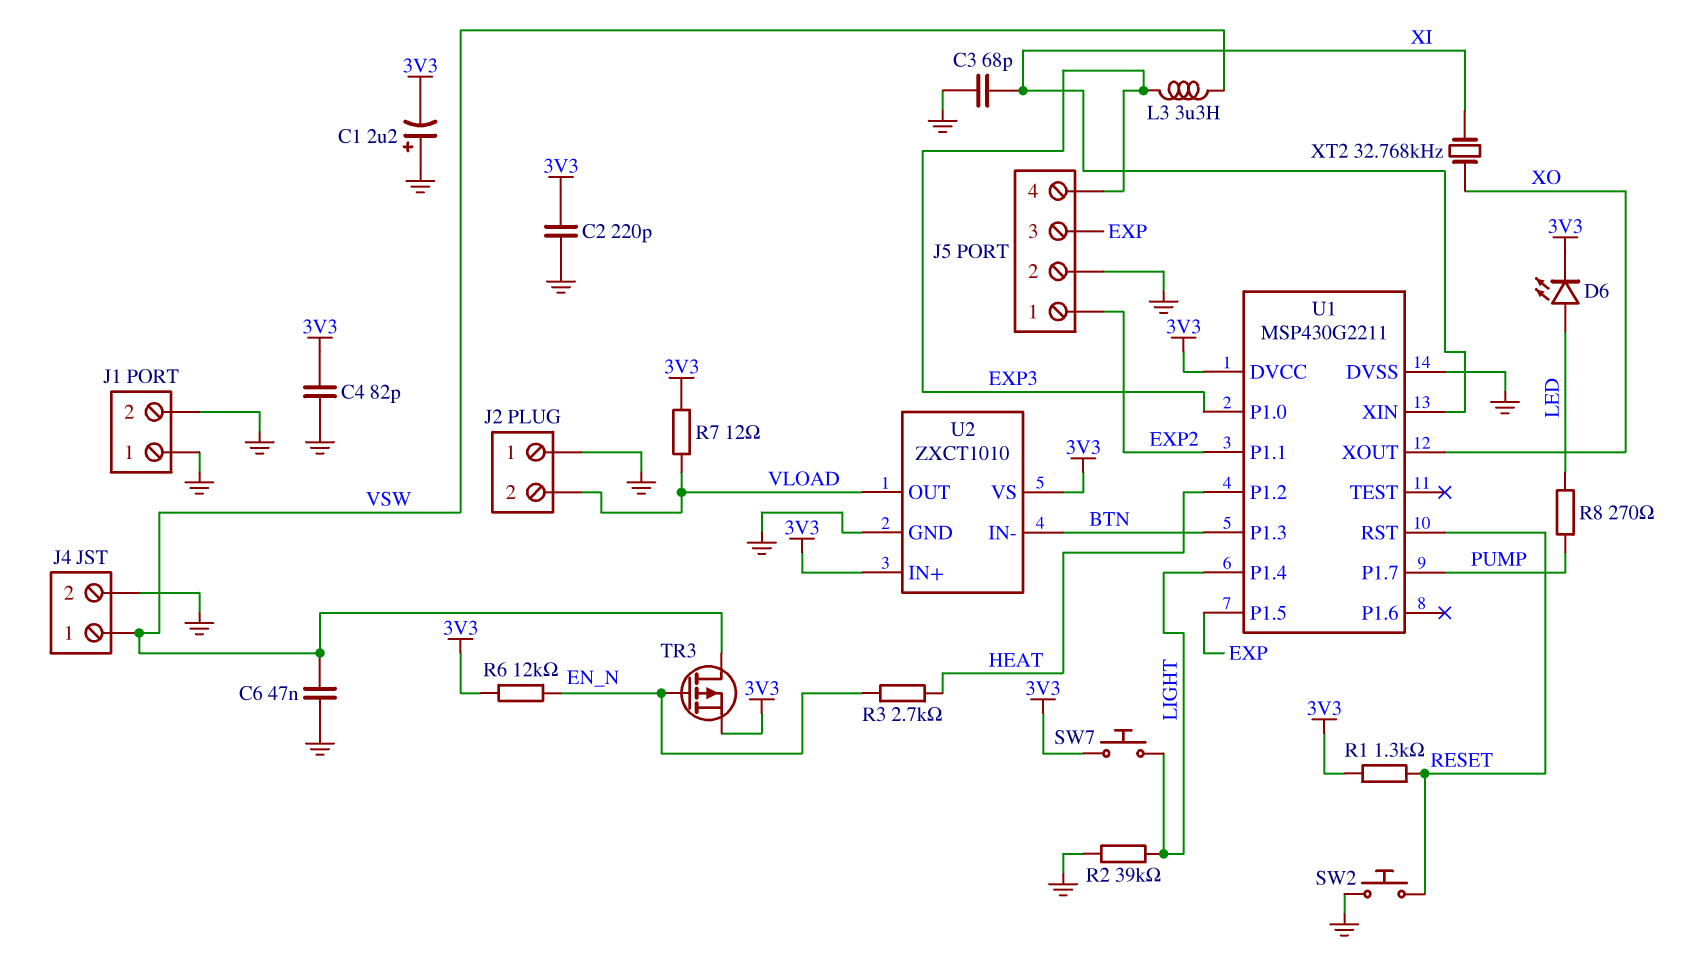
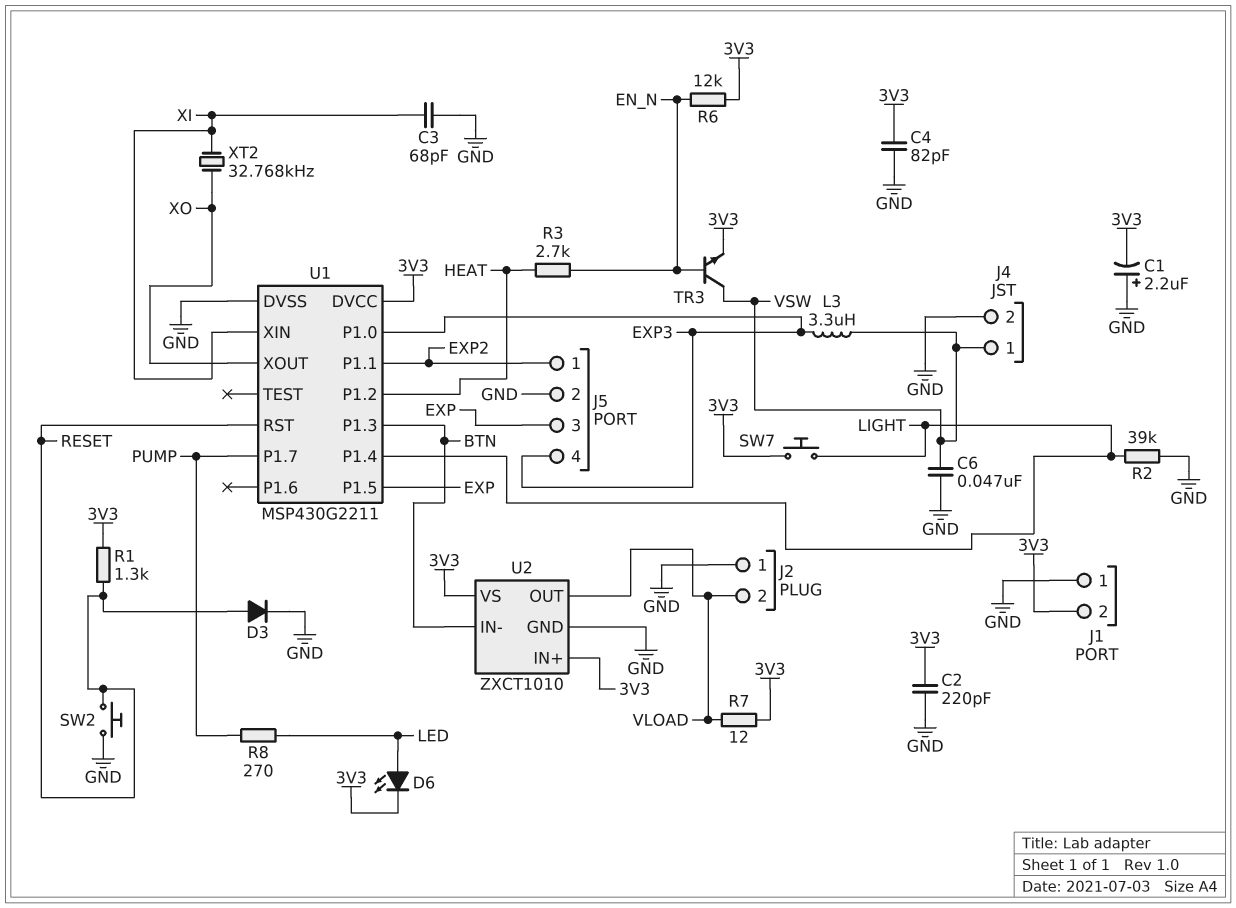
D3: none -> diode (A RESET, K GND)
J1 pin 2: GND -> 3V3
TR3: PMOS (G EN_N, D VSW, S 3V3) -> NPN (B EN_N, C VSW, E 3V3)

